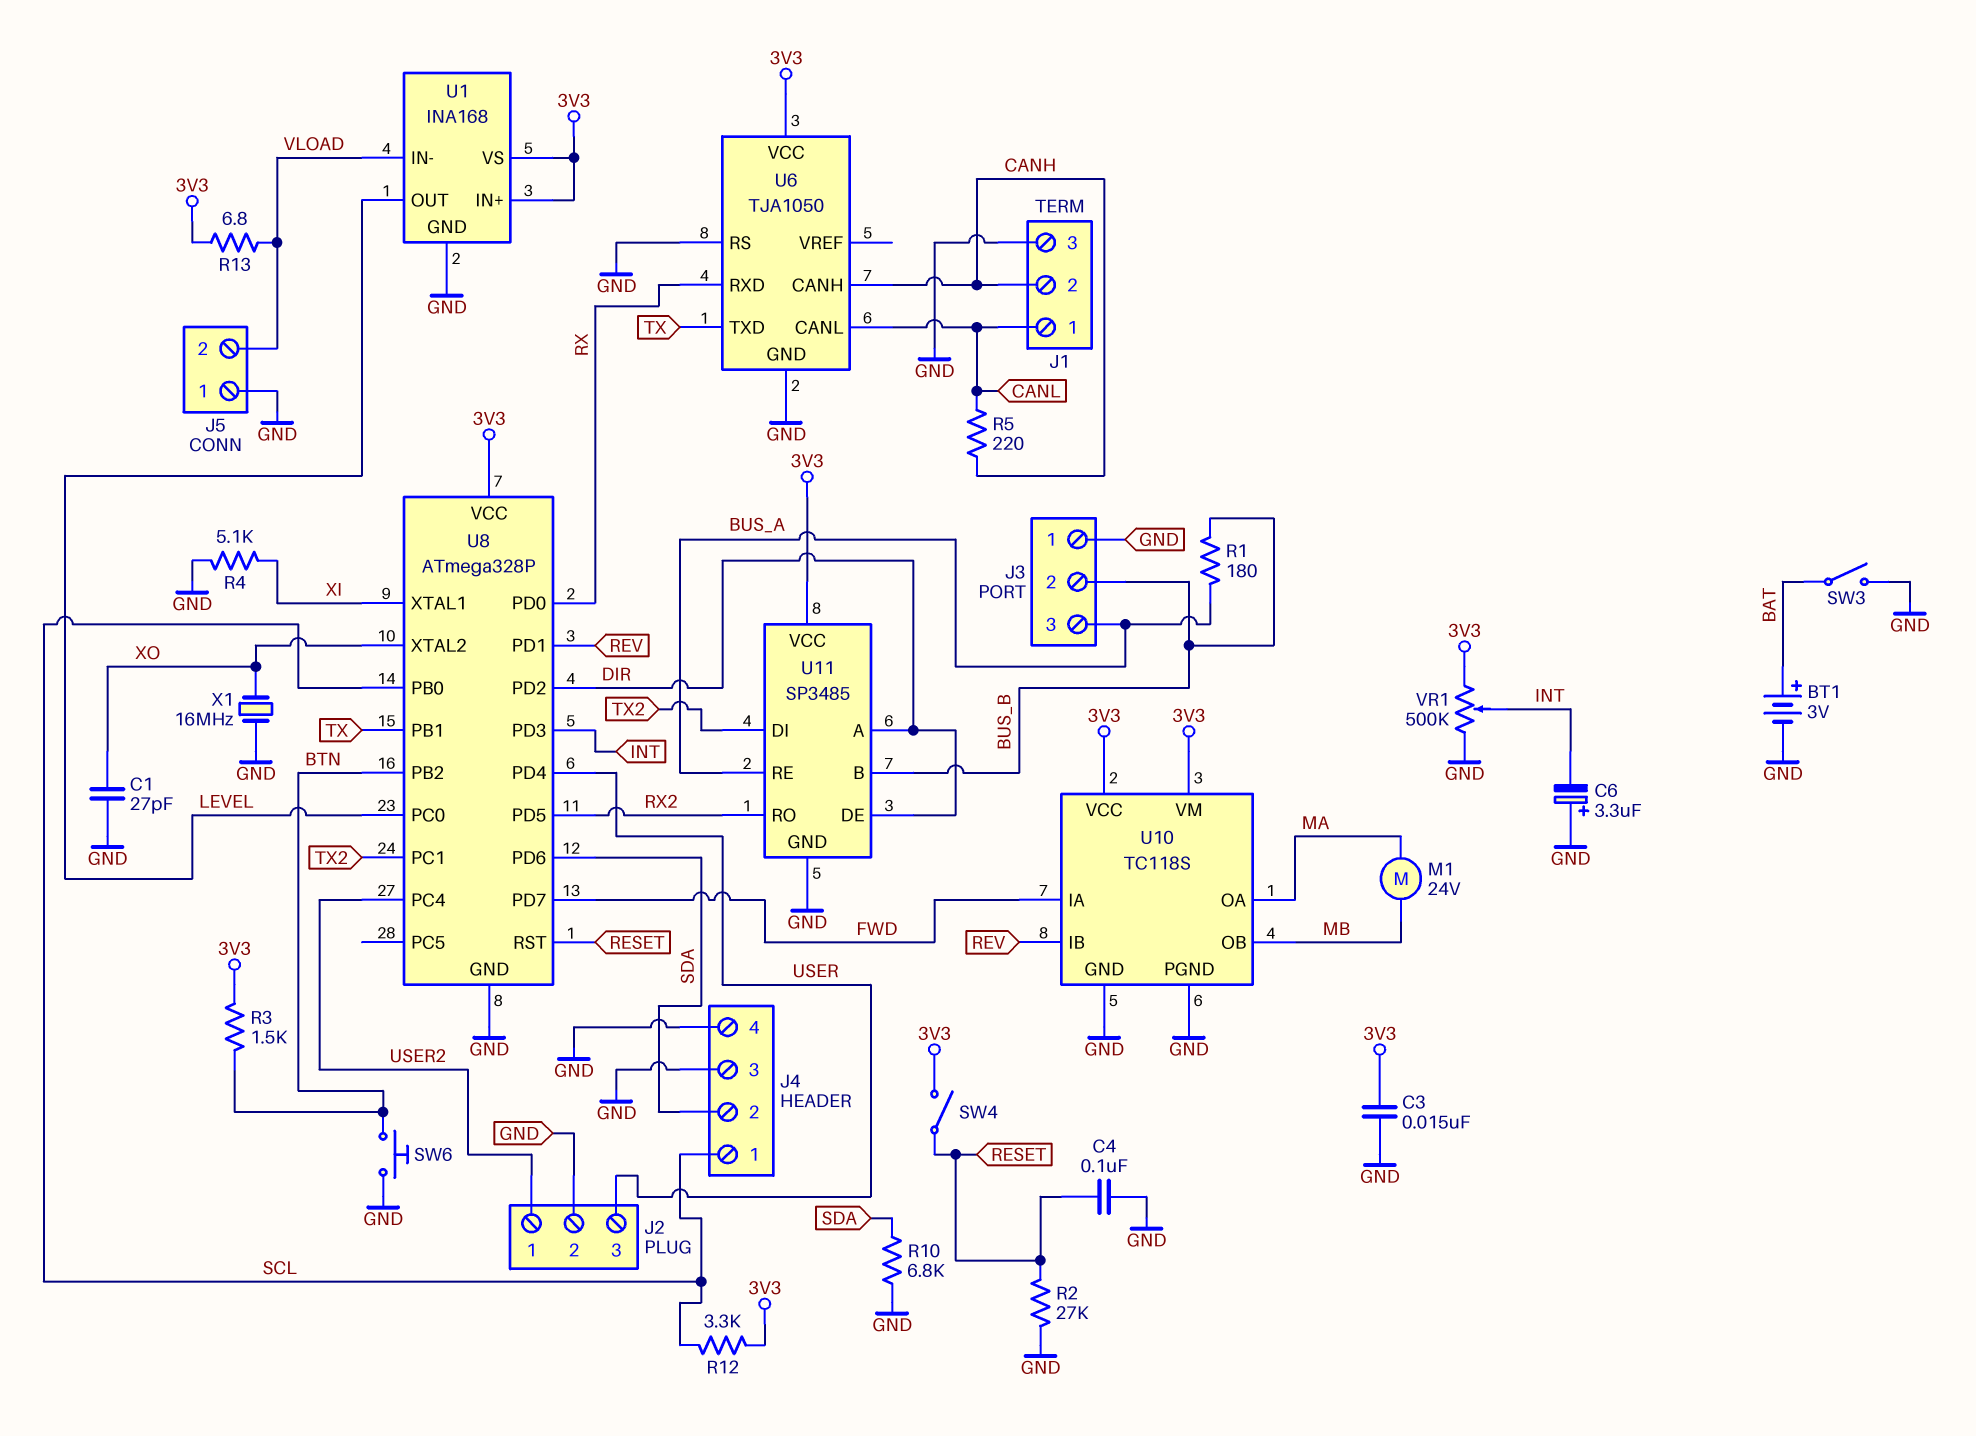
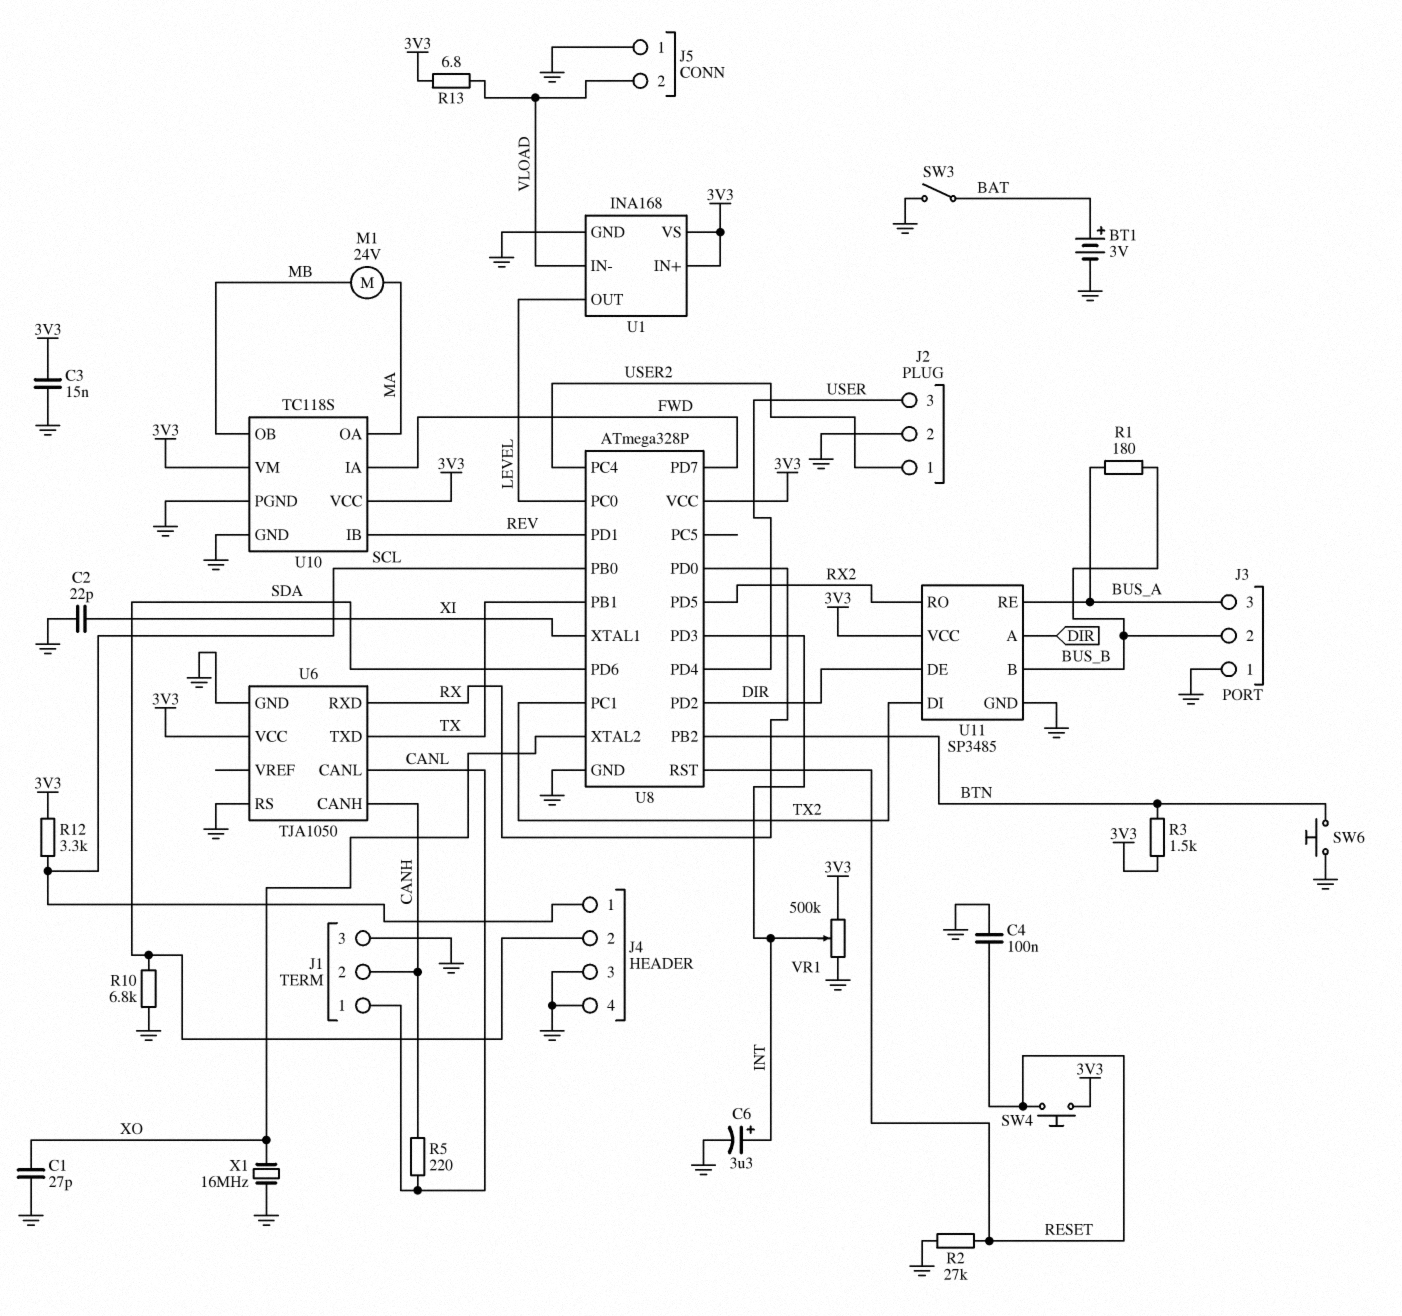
C2: none -> 22pF (GND, XI)
C6: 3.3uF (plus GND, minus INT) -> 3.3uF (plus INT, minus GND)
R4: 5.1k (GND, XI) -> none
SW4: switch (3V3, RESET) -> button (3V3, RESET)

